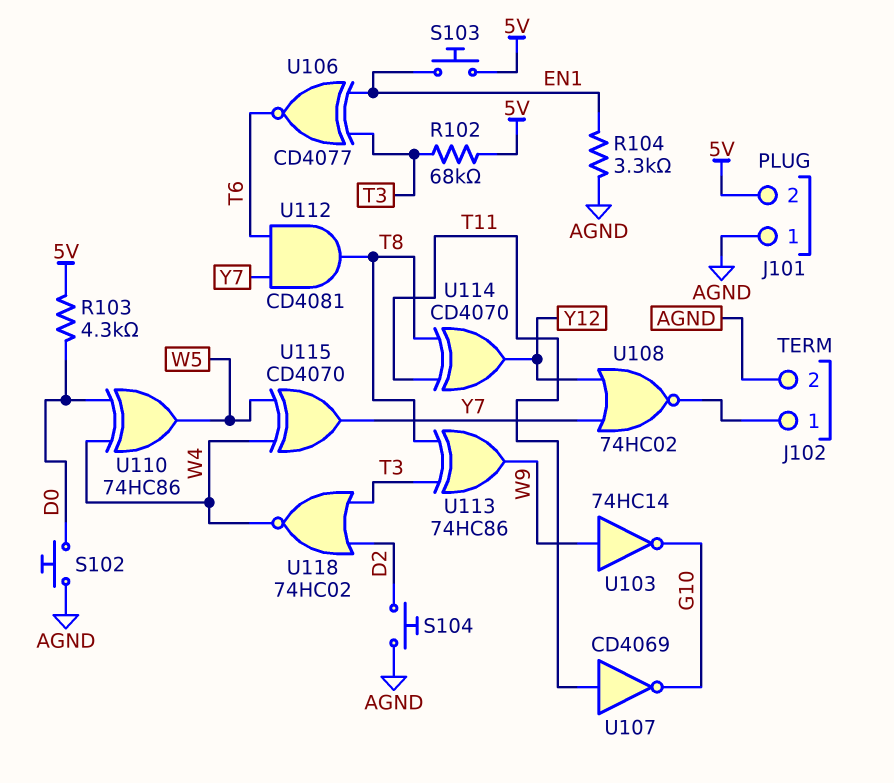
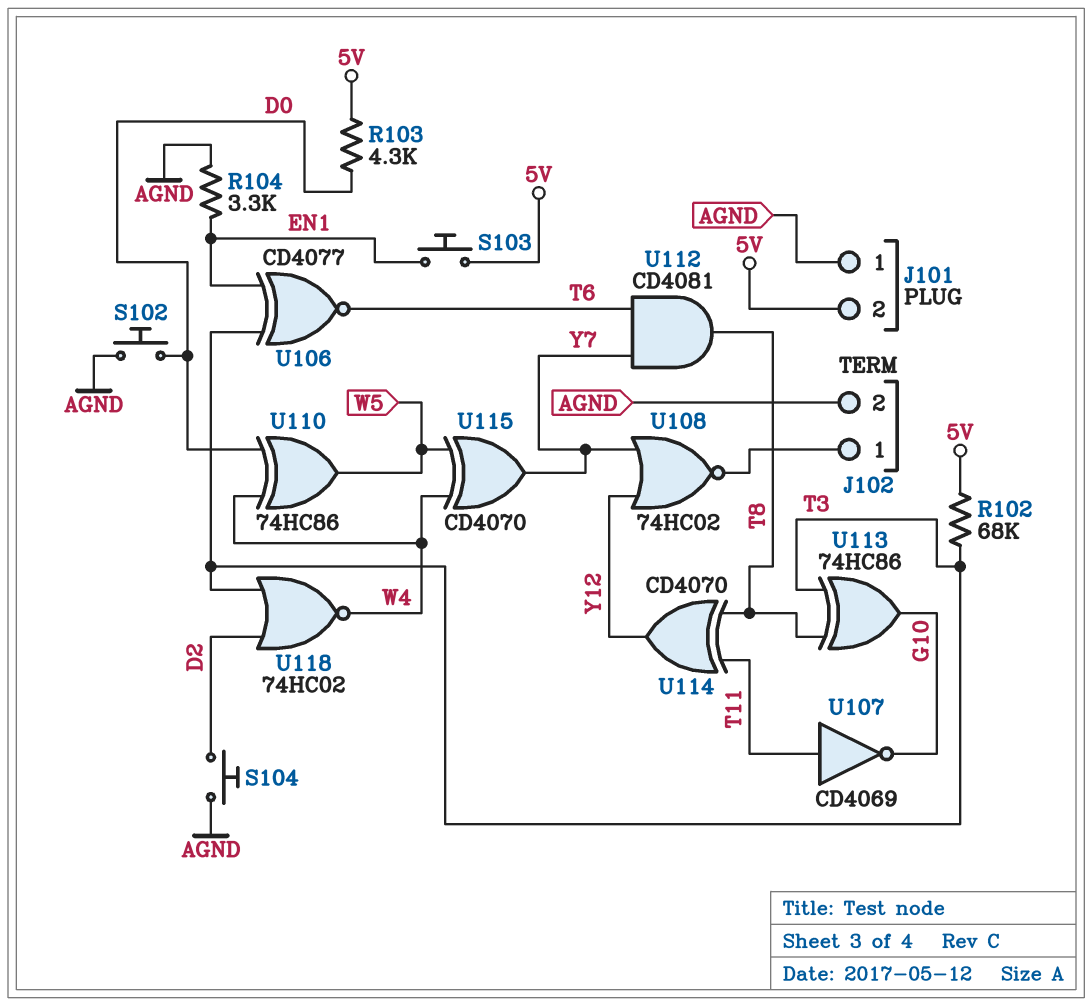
U103: NOT 74HC14 (in W9, out G10) -> none
U113: XOR 74HC86 (in T3, in T8, out W9) -> XOR 74HC86 (in T3, in T8, out G10)

